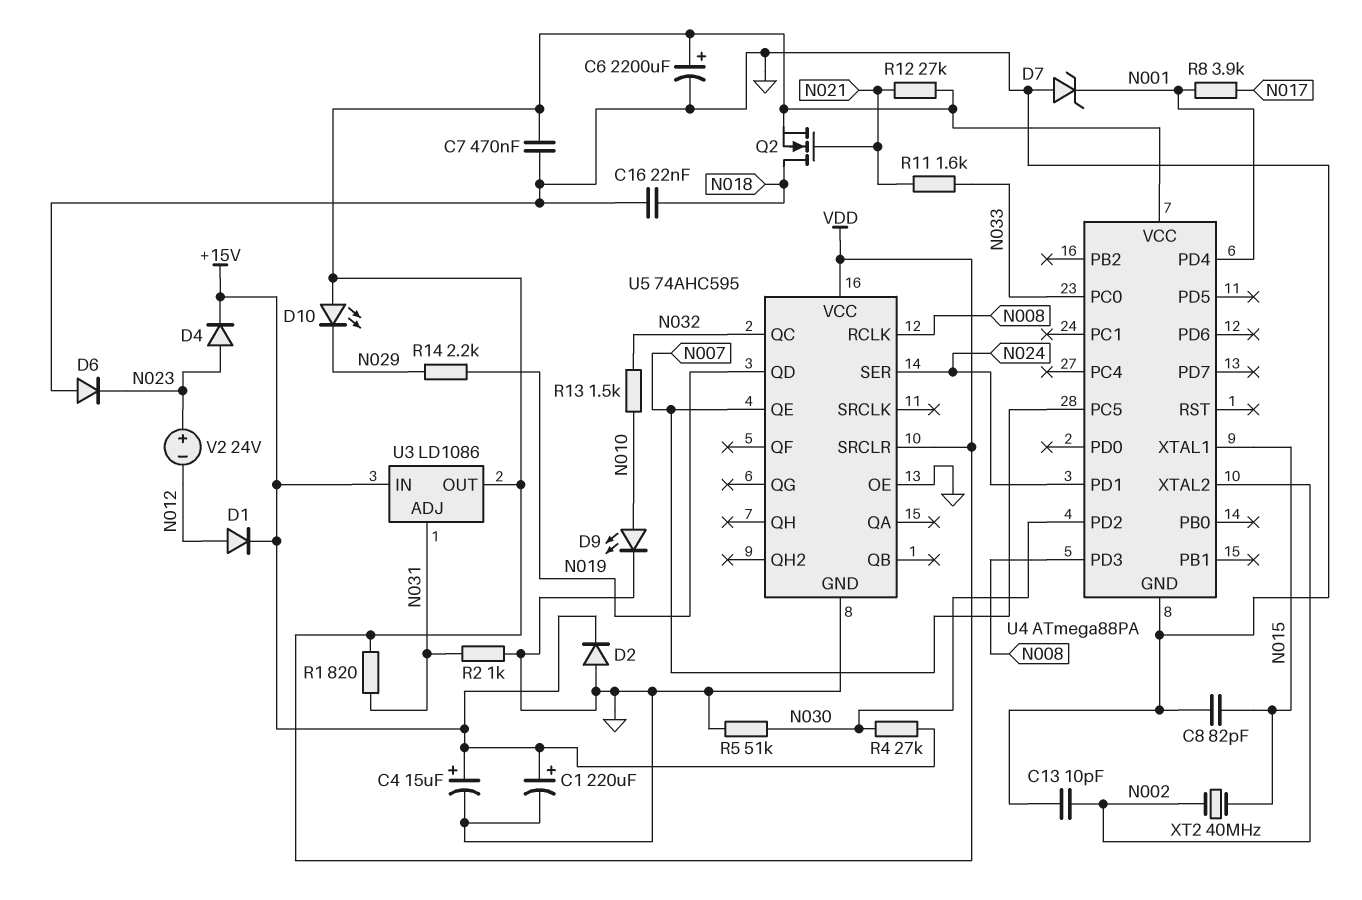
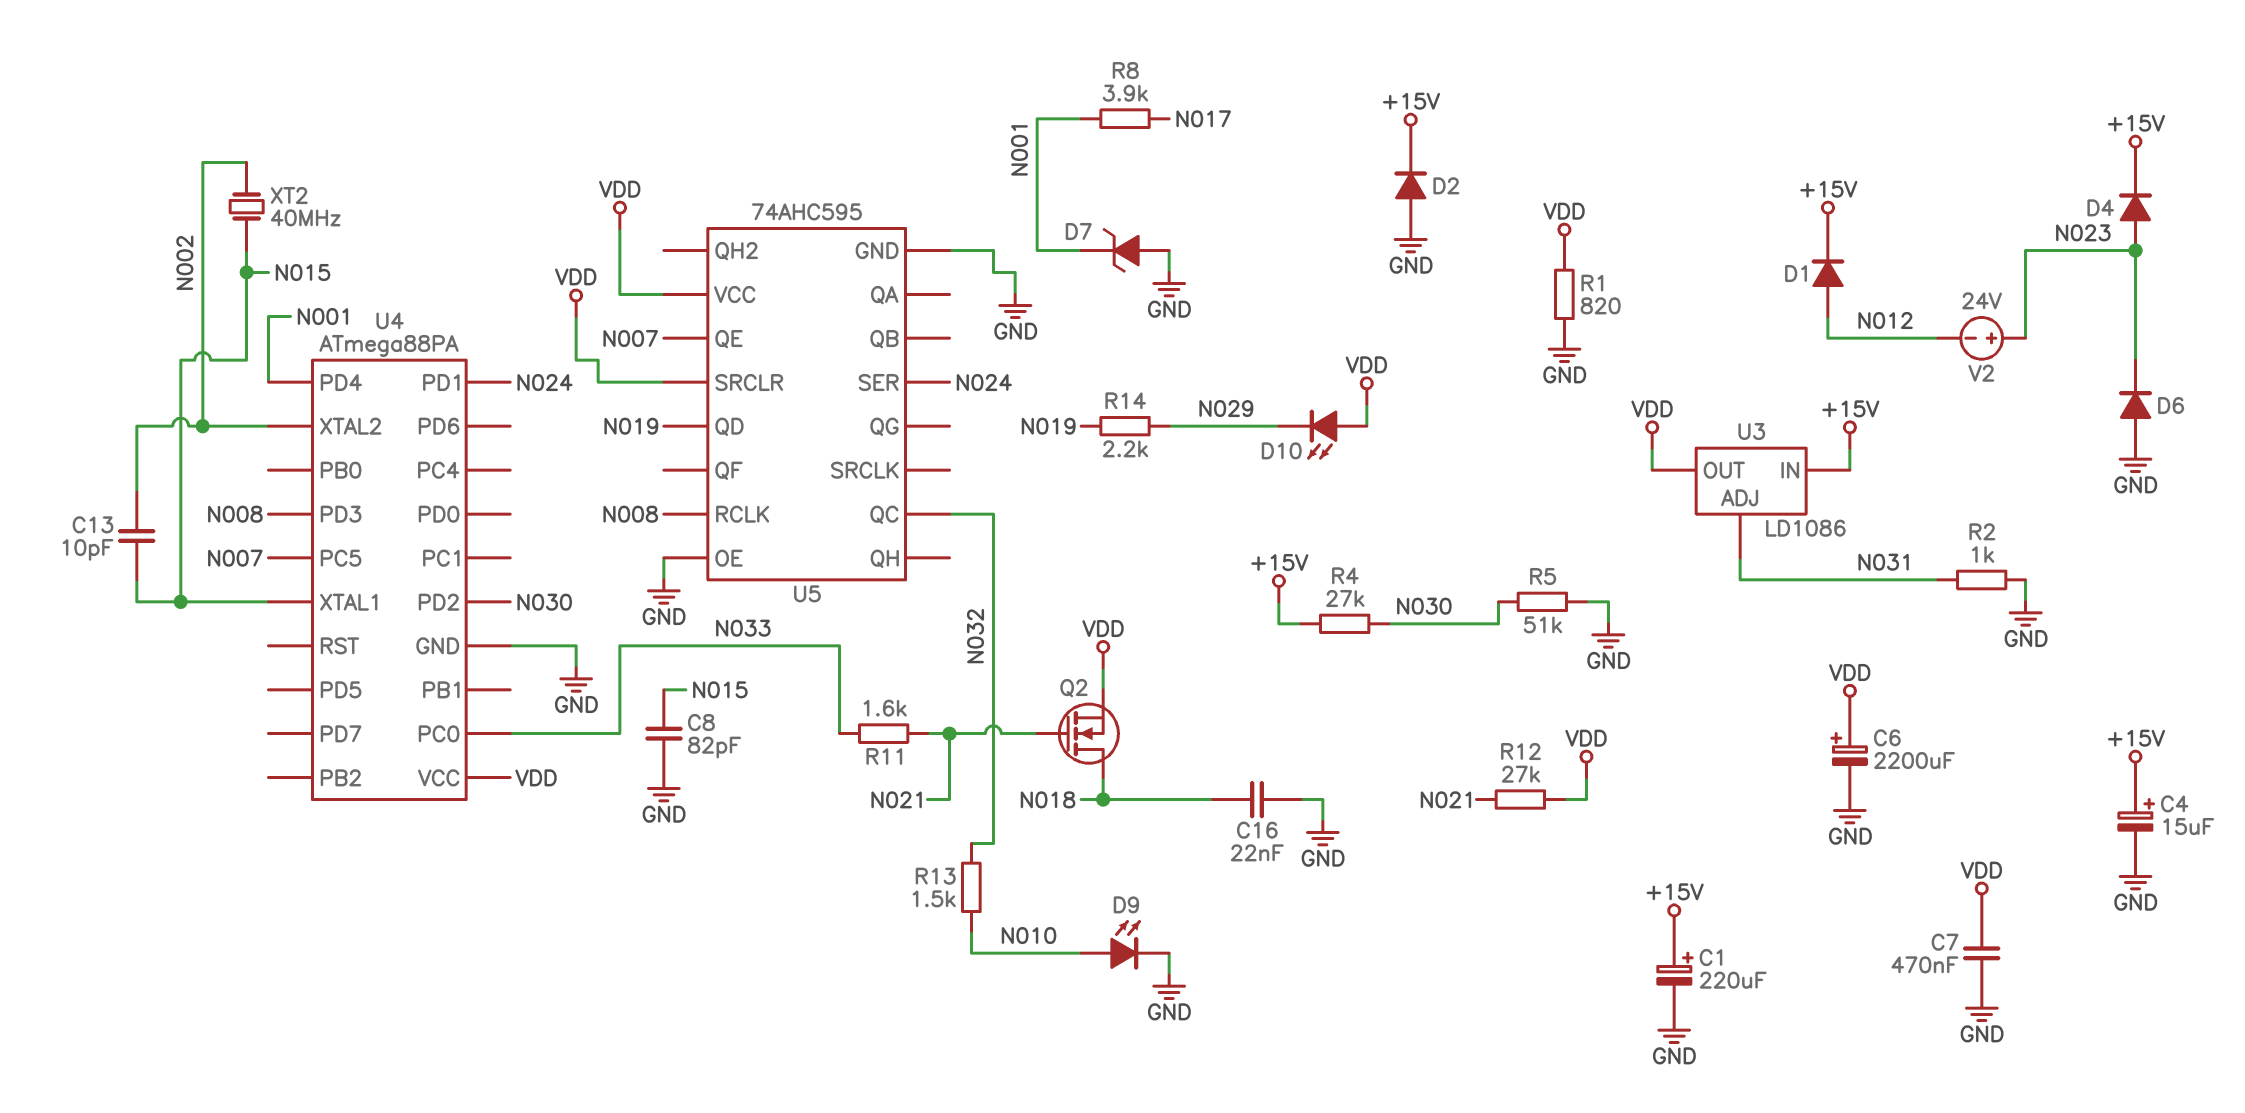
C13: 10pF (GND, N002) -> 10pF (N002, N015)
R1: 820 (N031, VDD) -> 820 (GND, VDD)

